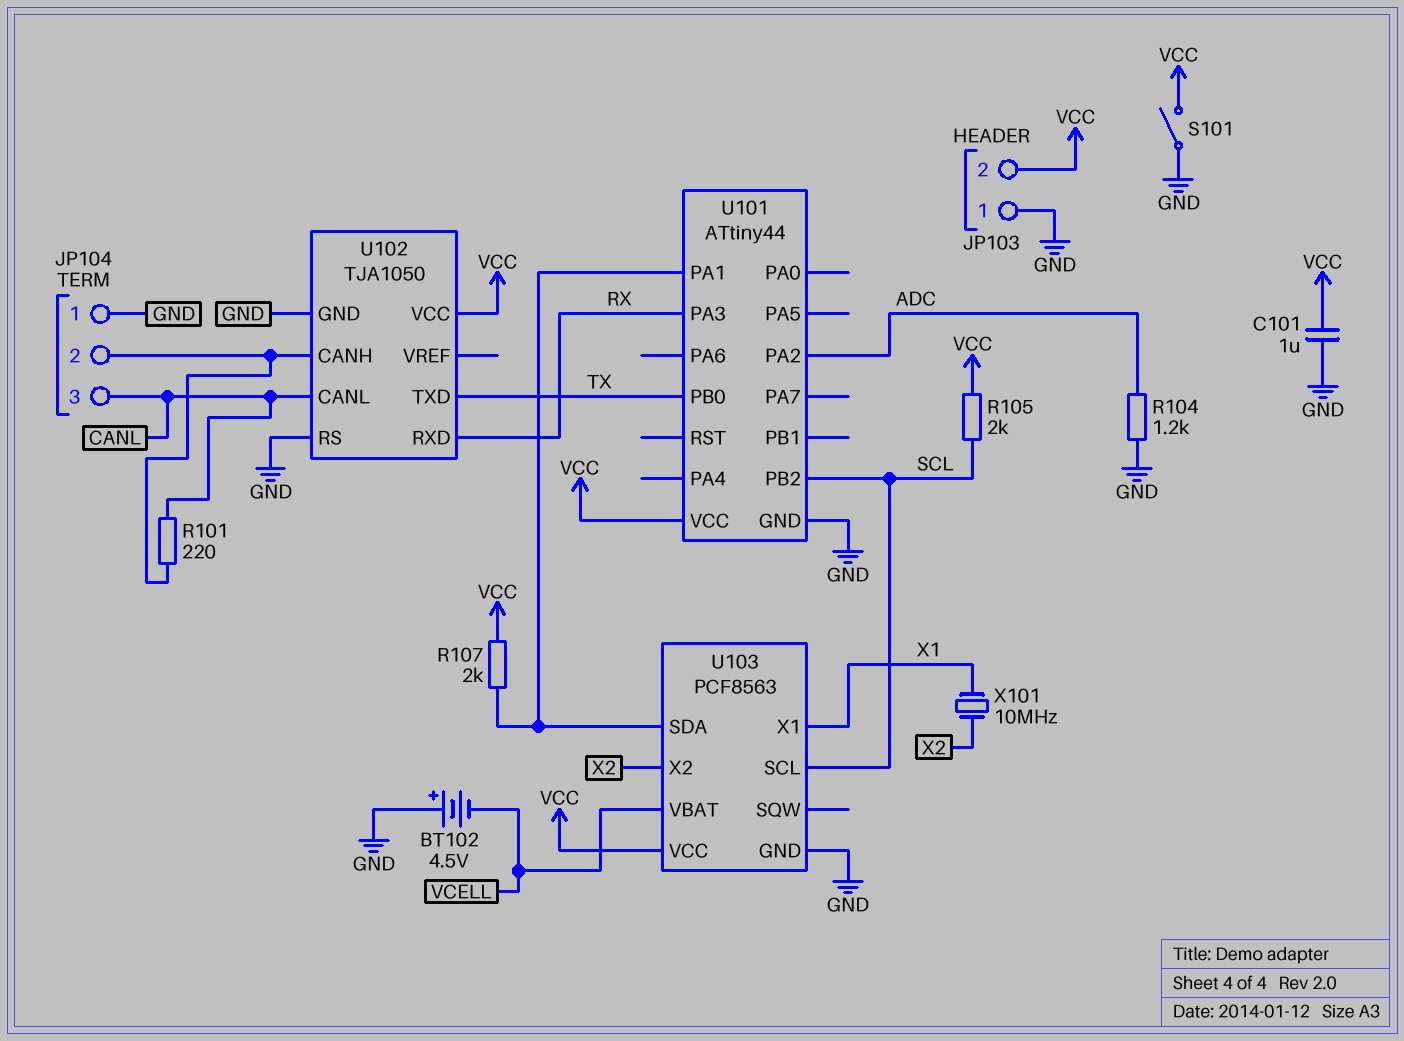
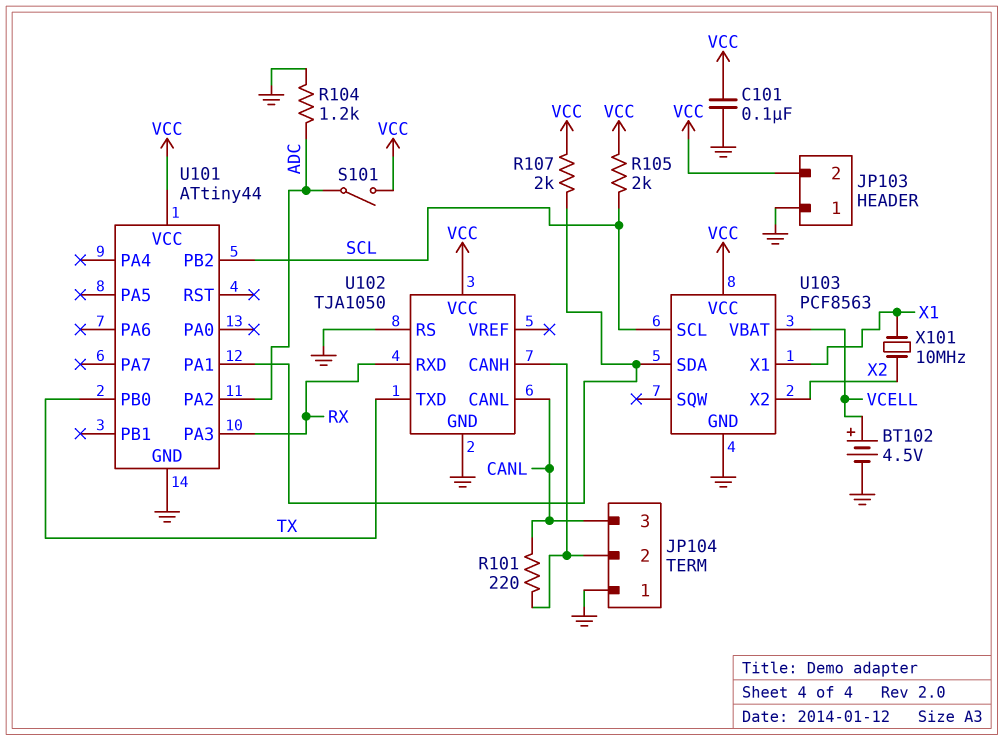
BT102: 4.5V (plus GND, minus VCELL) -> 4.5V (plus VCELL, minus GND)
C101: 1uF (GND, VCC) -> 100nF (GND, VCC)
S101: switch (GND, VCC) -> switch (ADC, VCC)

